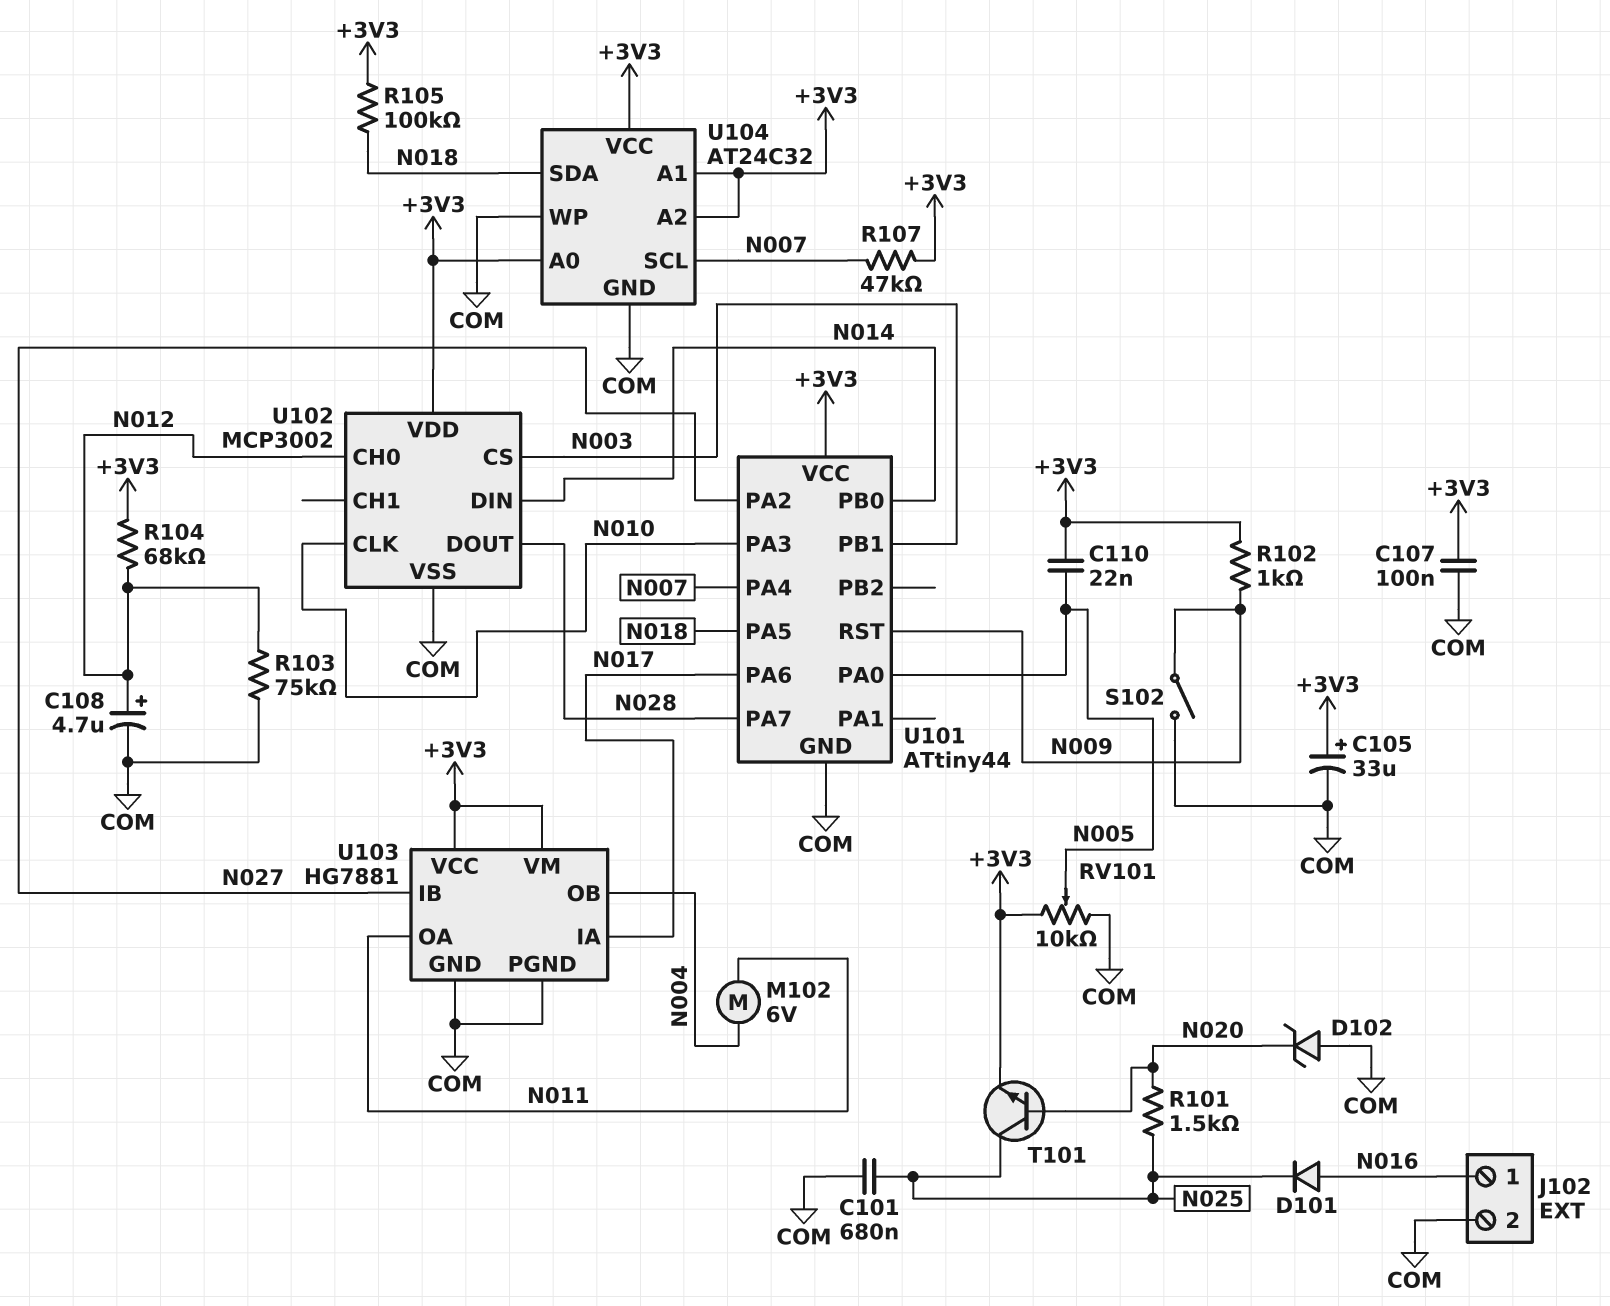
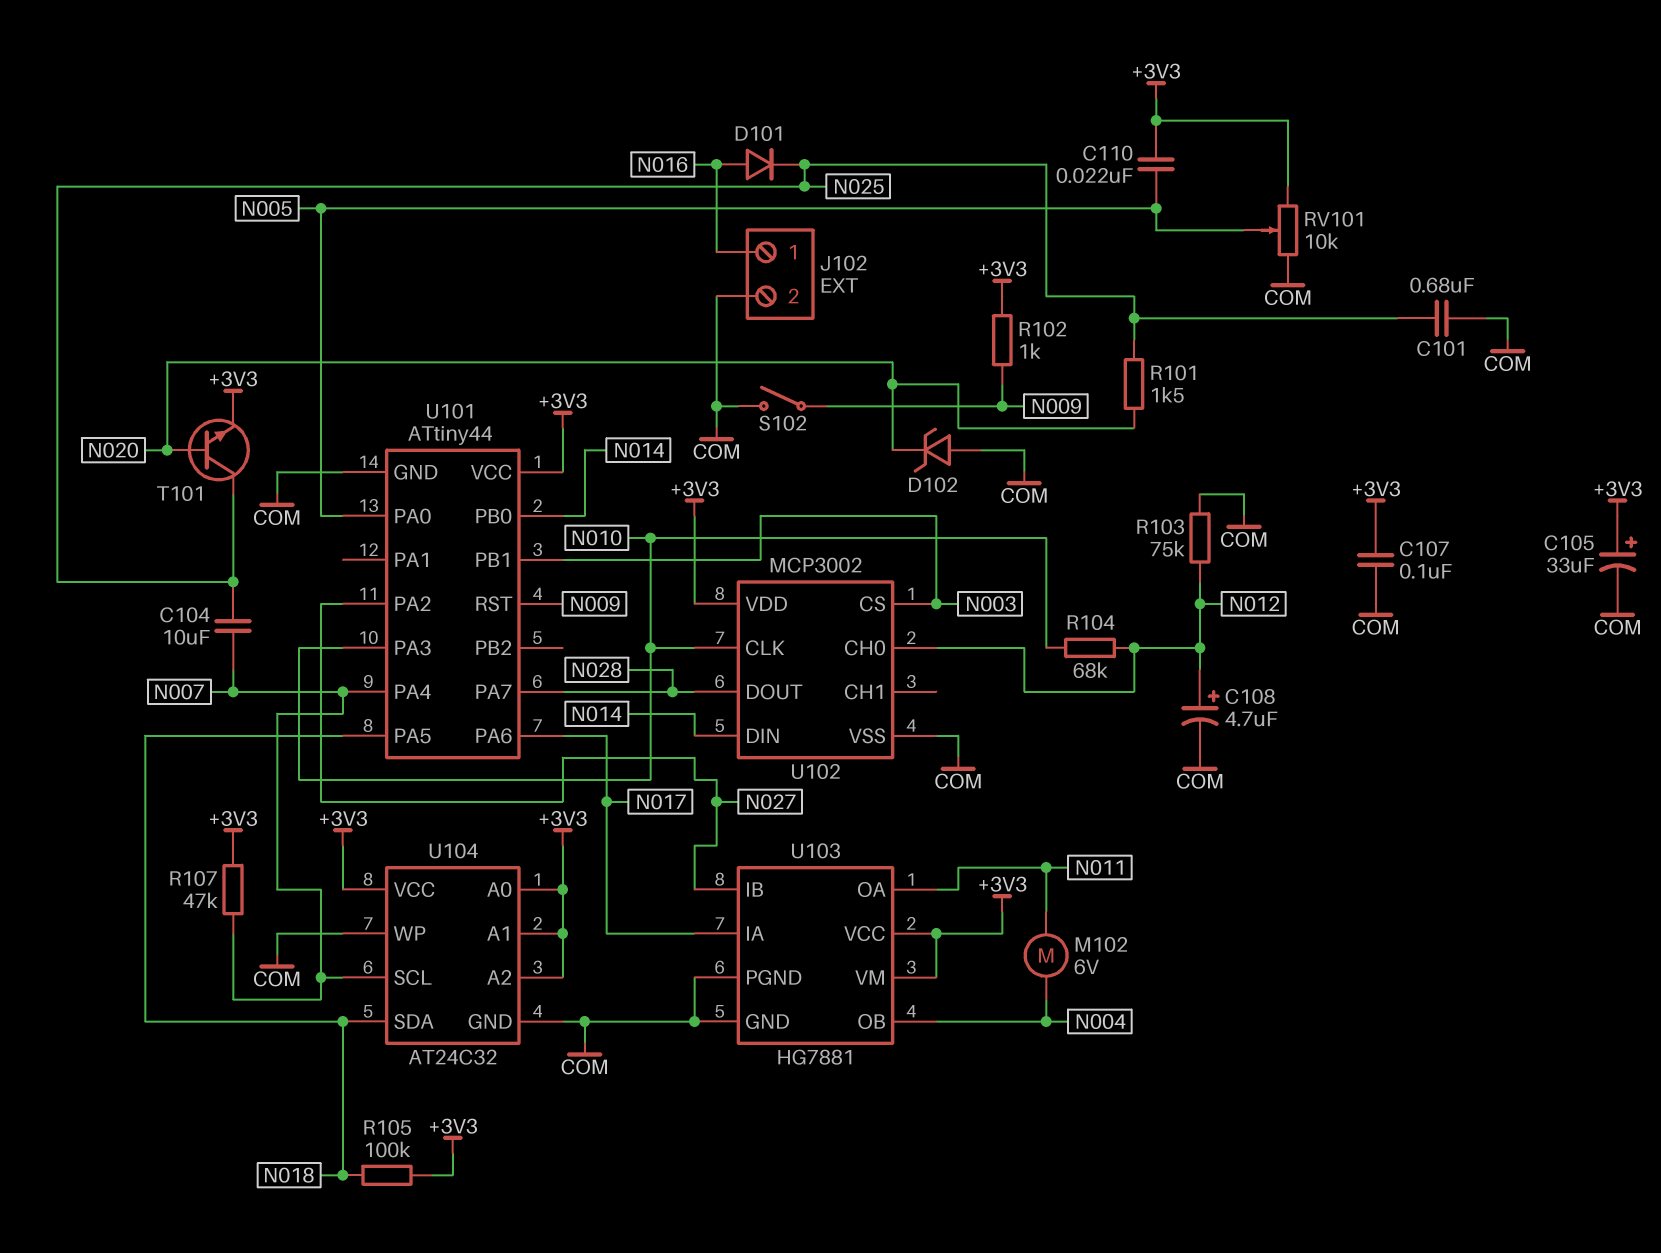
C104: none -> 10uF (N007, N025)
R104: 68k (+3V3, N012) -> 68k (N010, N012)

